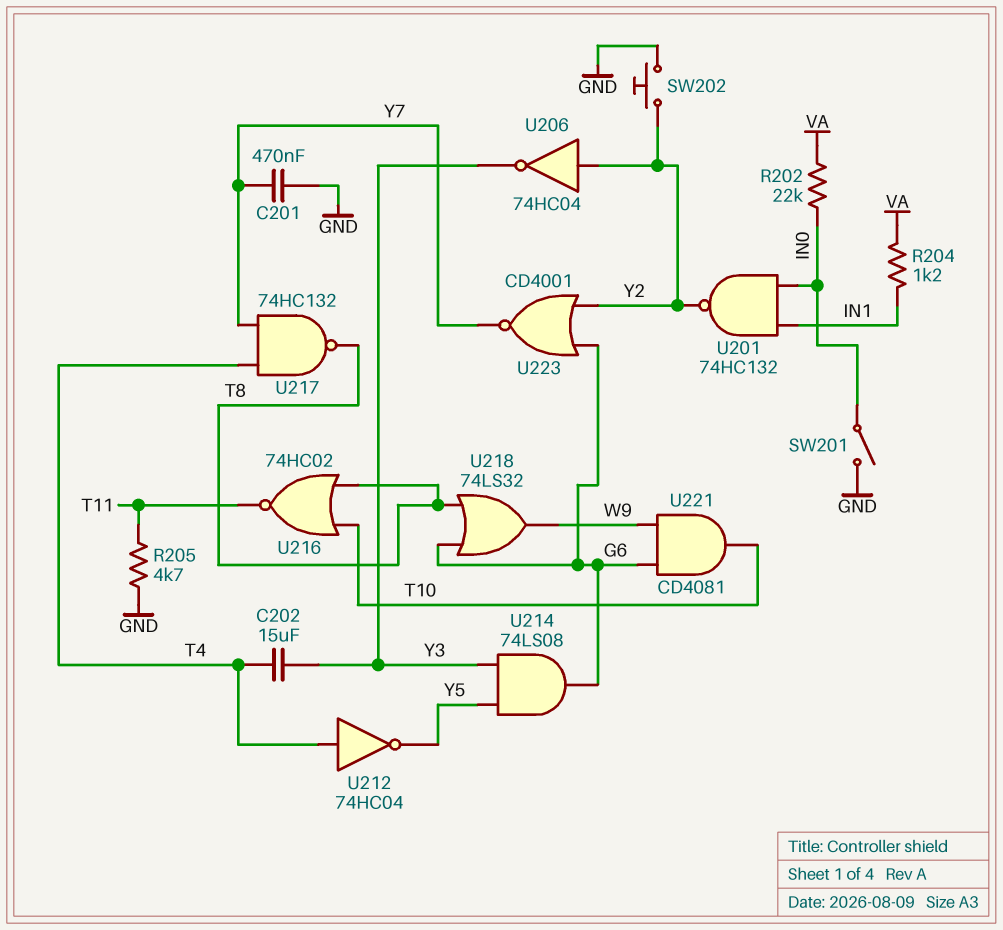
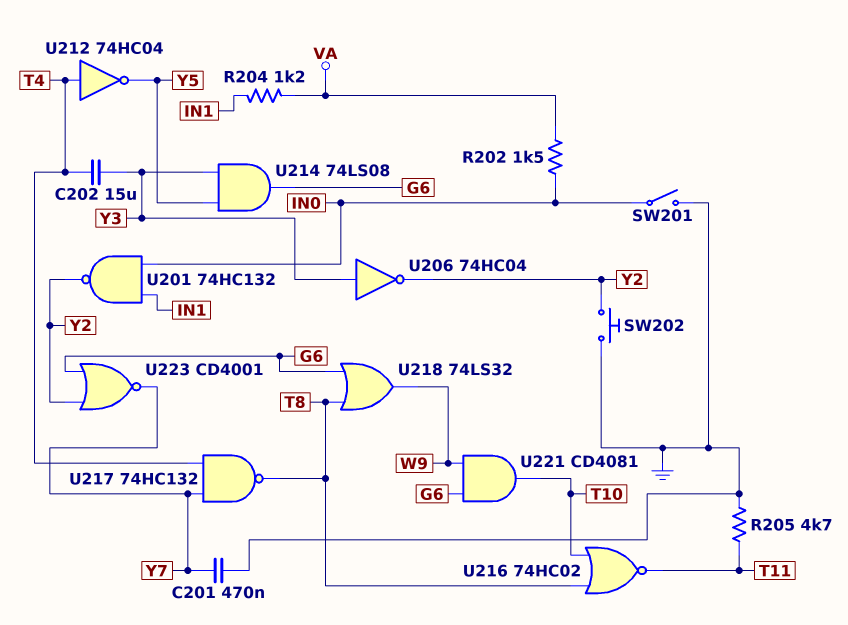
R202: 22k (IN0, VA) -> 1.5k (IN0, VA)
U206: NOT 74HC04 (in Y2, out Y3) -> NOT 74HC04 (in Y3, out Y2)

